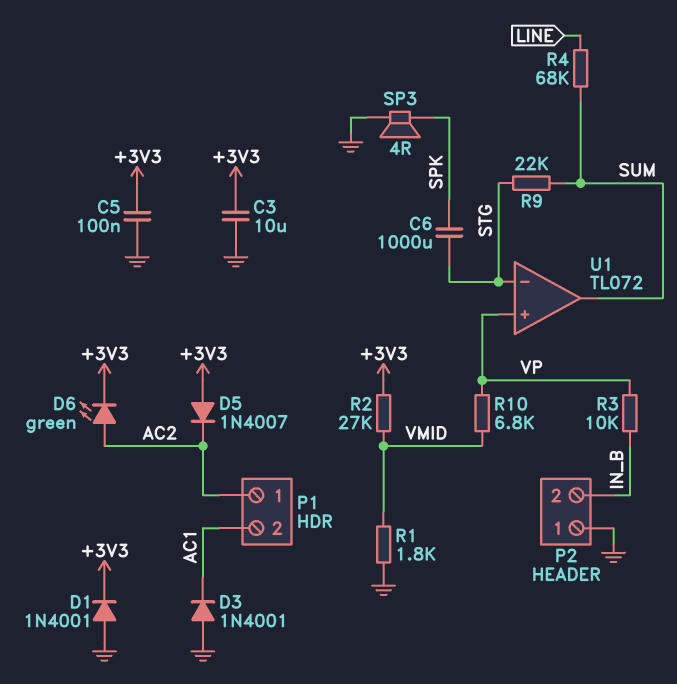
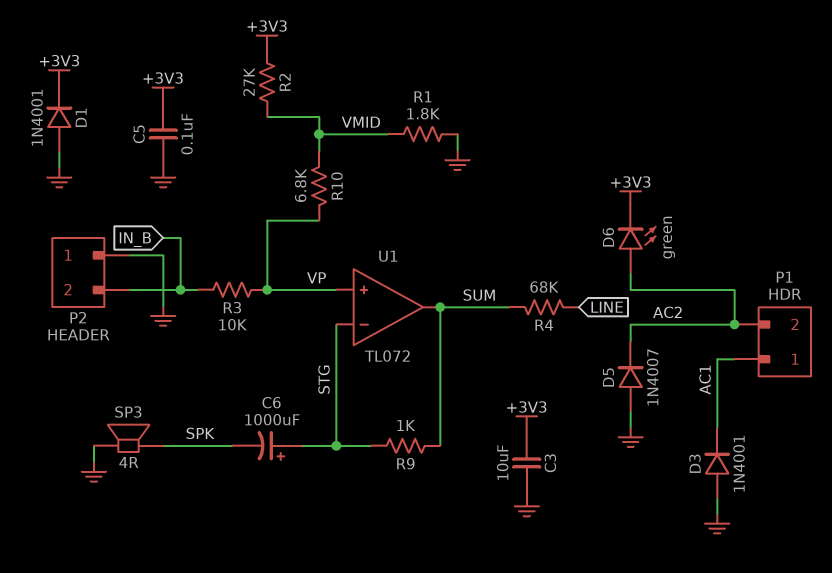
C6: 1000uF (SPK, STG) -> 1000uF (plus STG, minus SPK)
D5: diode 1N4007 (A +3V3, K AC2) -> diode 1N4007 (A GND, K AC2)
P1 pin 1: AC2 -> AC1
P1 pin 2: AC1 -> AC2
R9: 22k (STG, SUM) -> 1k (STG, SUM)

